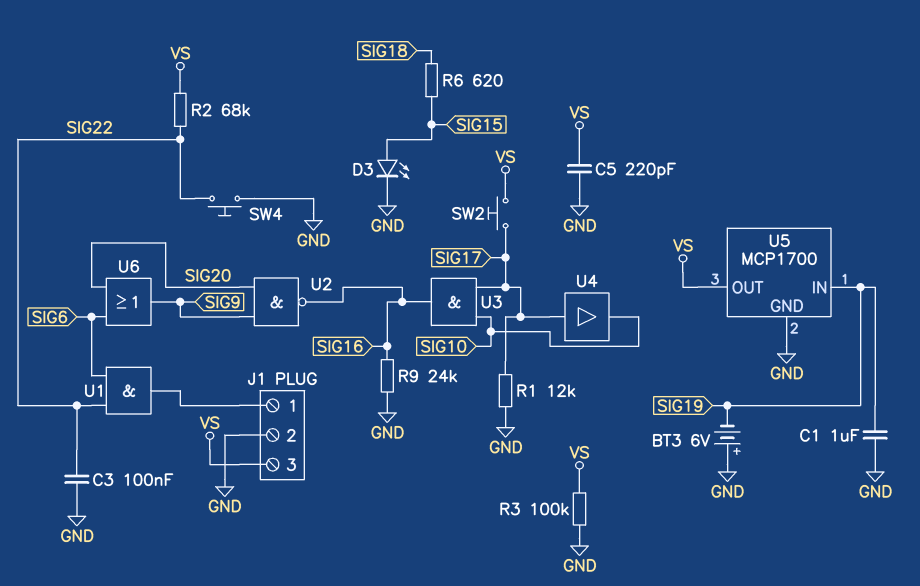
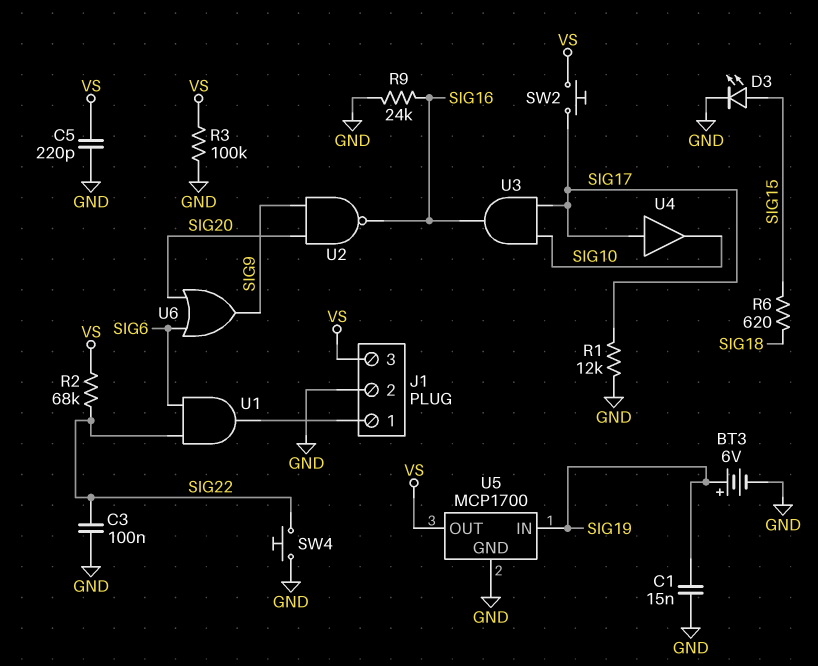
BT3: 6V (plus GND, minus SIG19) -> 6V (plus SIG19, minus GND)
C1: 1uF (GND, SIG19) -> 15nF (GND, SIG19)

